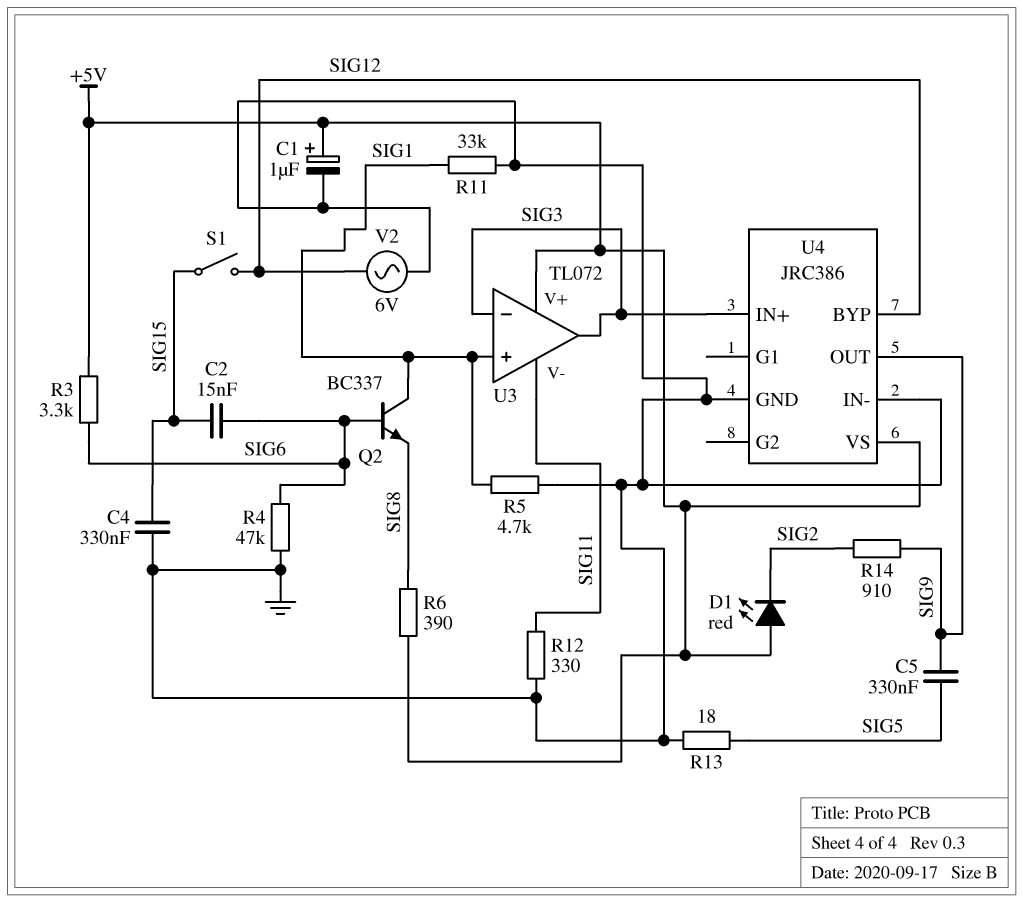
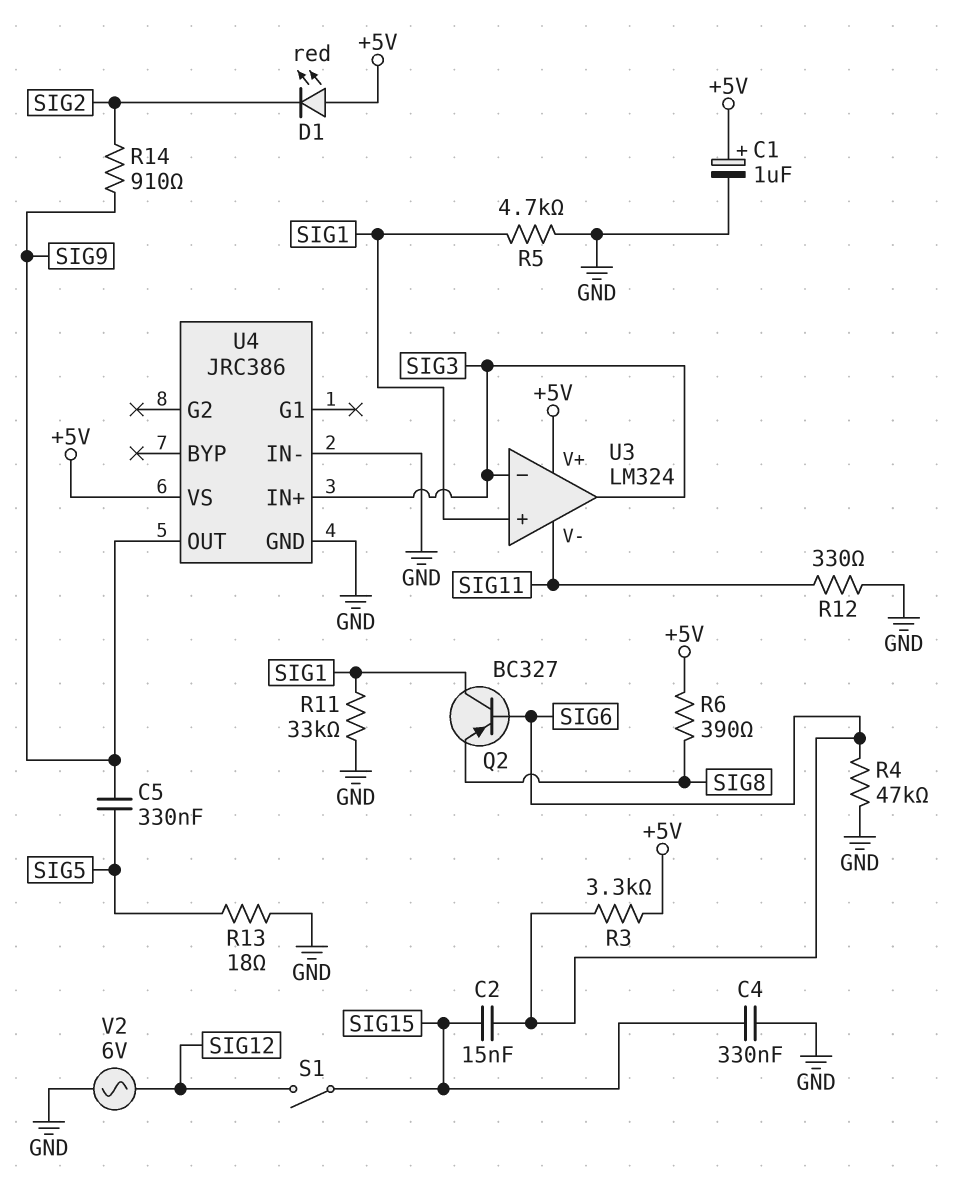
Q2: NPN BC337 (B SIG6, C SIG1, E SIG8) -> PNP BC327 (B SIG6, C SIG1, E SIG8)
U3: TL072 -> LM324
U4 pin BYP: SIG12 -> none

